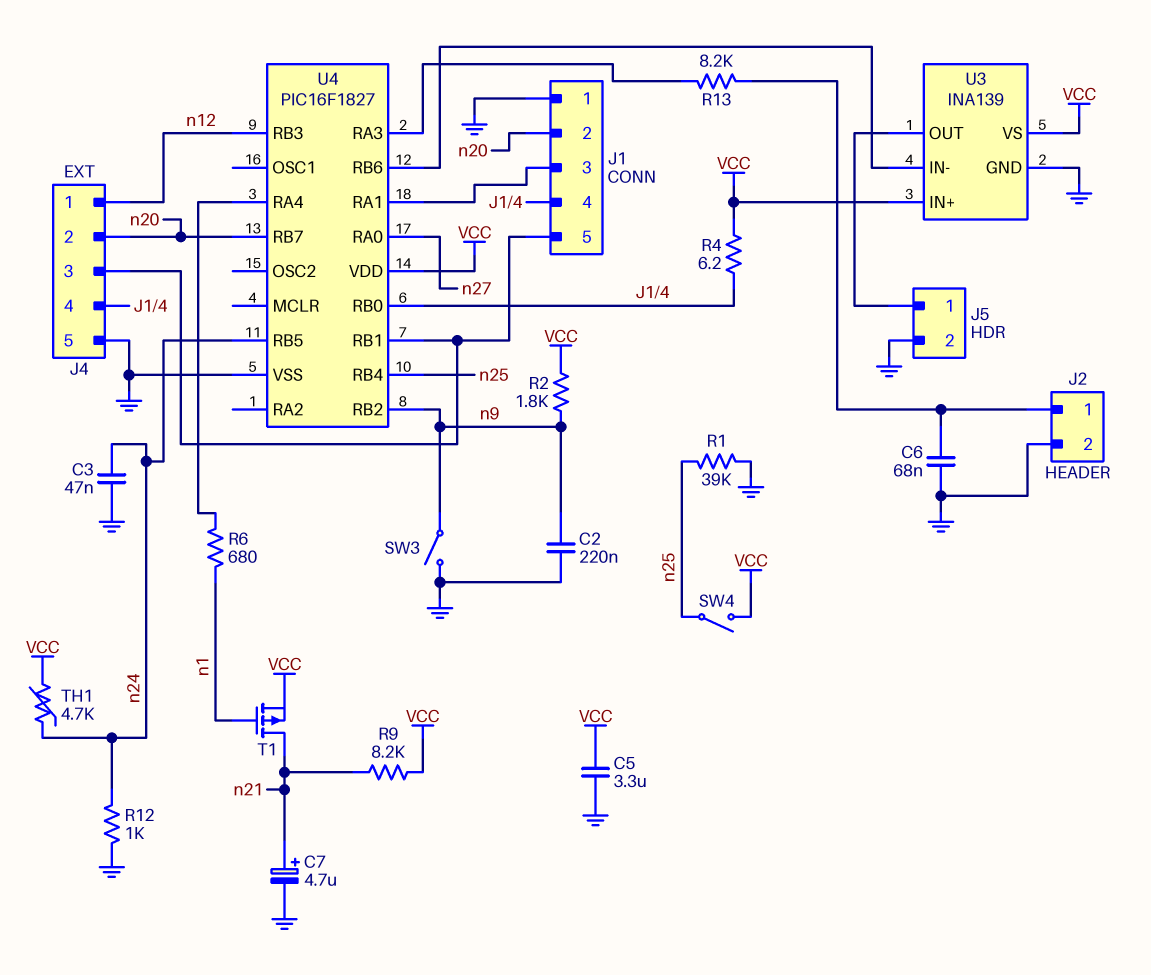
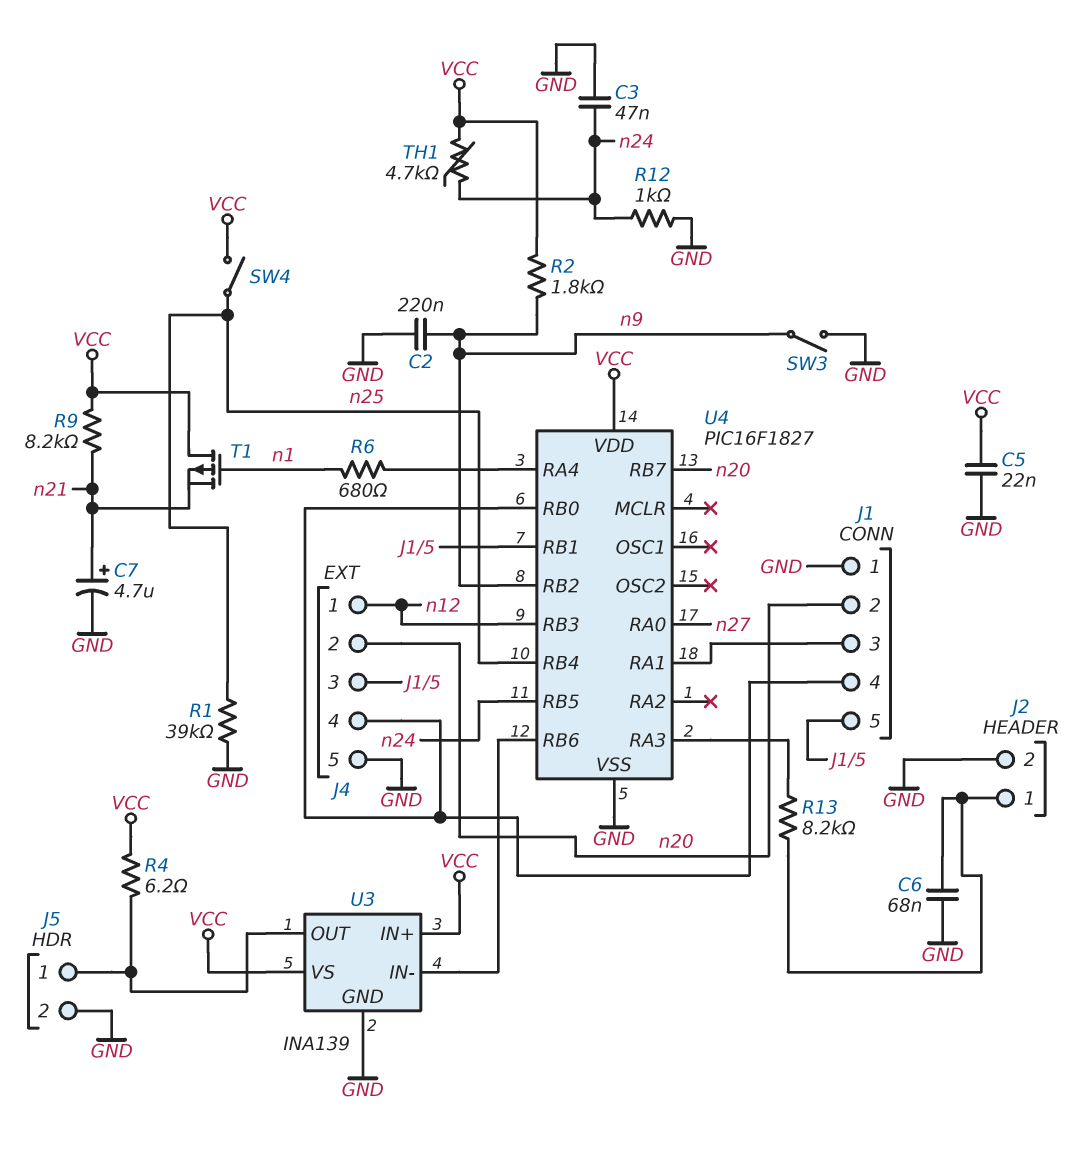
C5: 3.3uF (GND, VCC) -> 22nF (GND, VCC)
R4: 6.2 (J1/4, VCC) -> 6.2 (J5/1, VCC)
T1: PMOS (G n1, D n21, S VCC) -> PMOS (G n1, D VCC, S n21)

